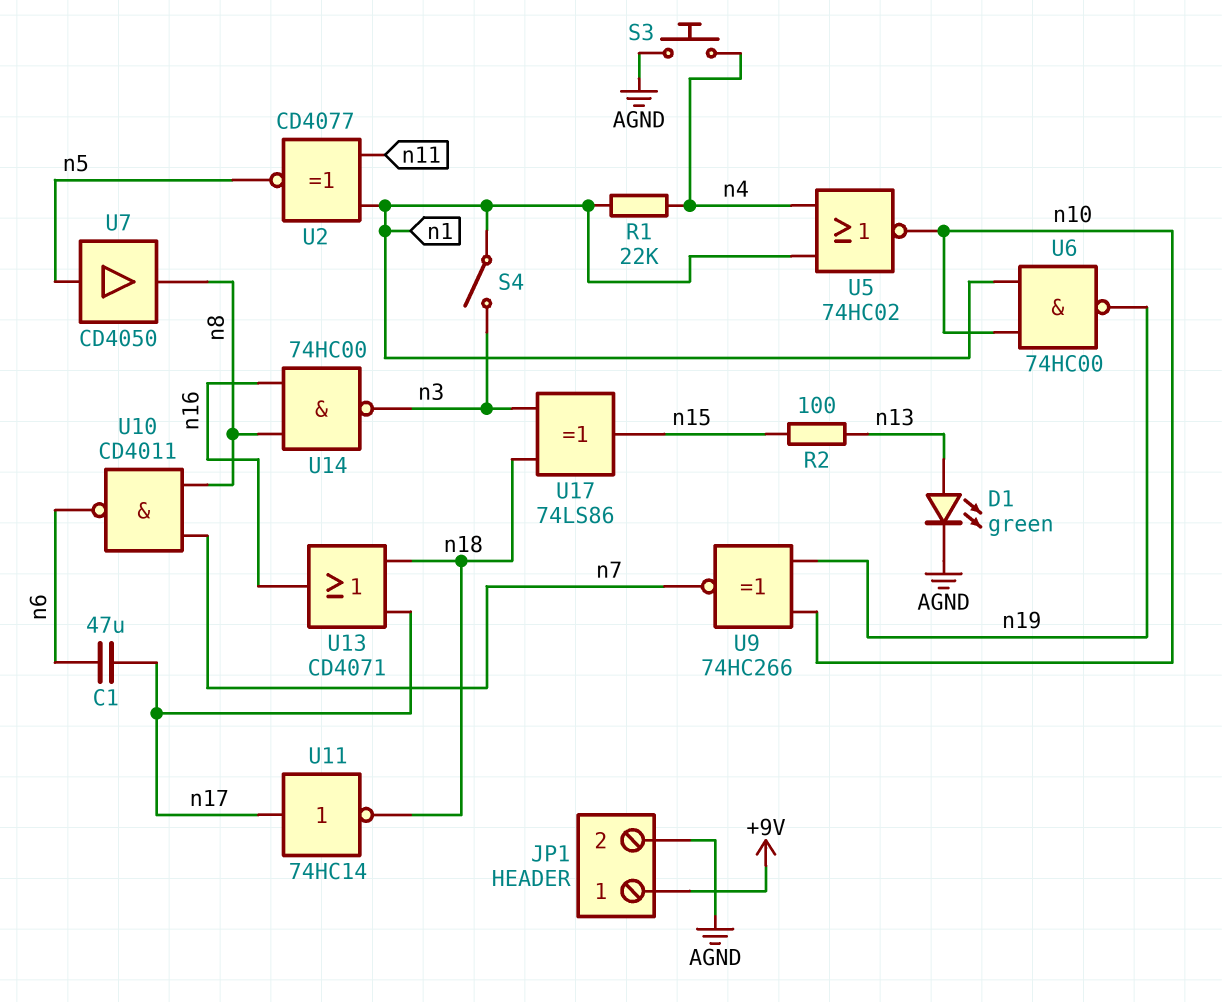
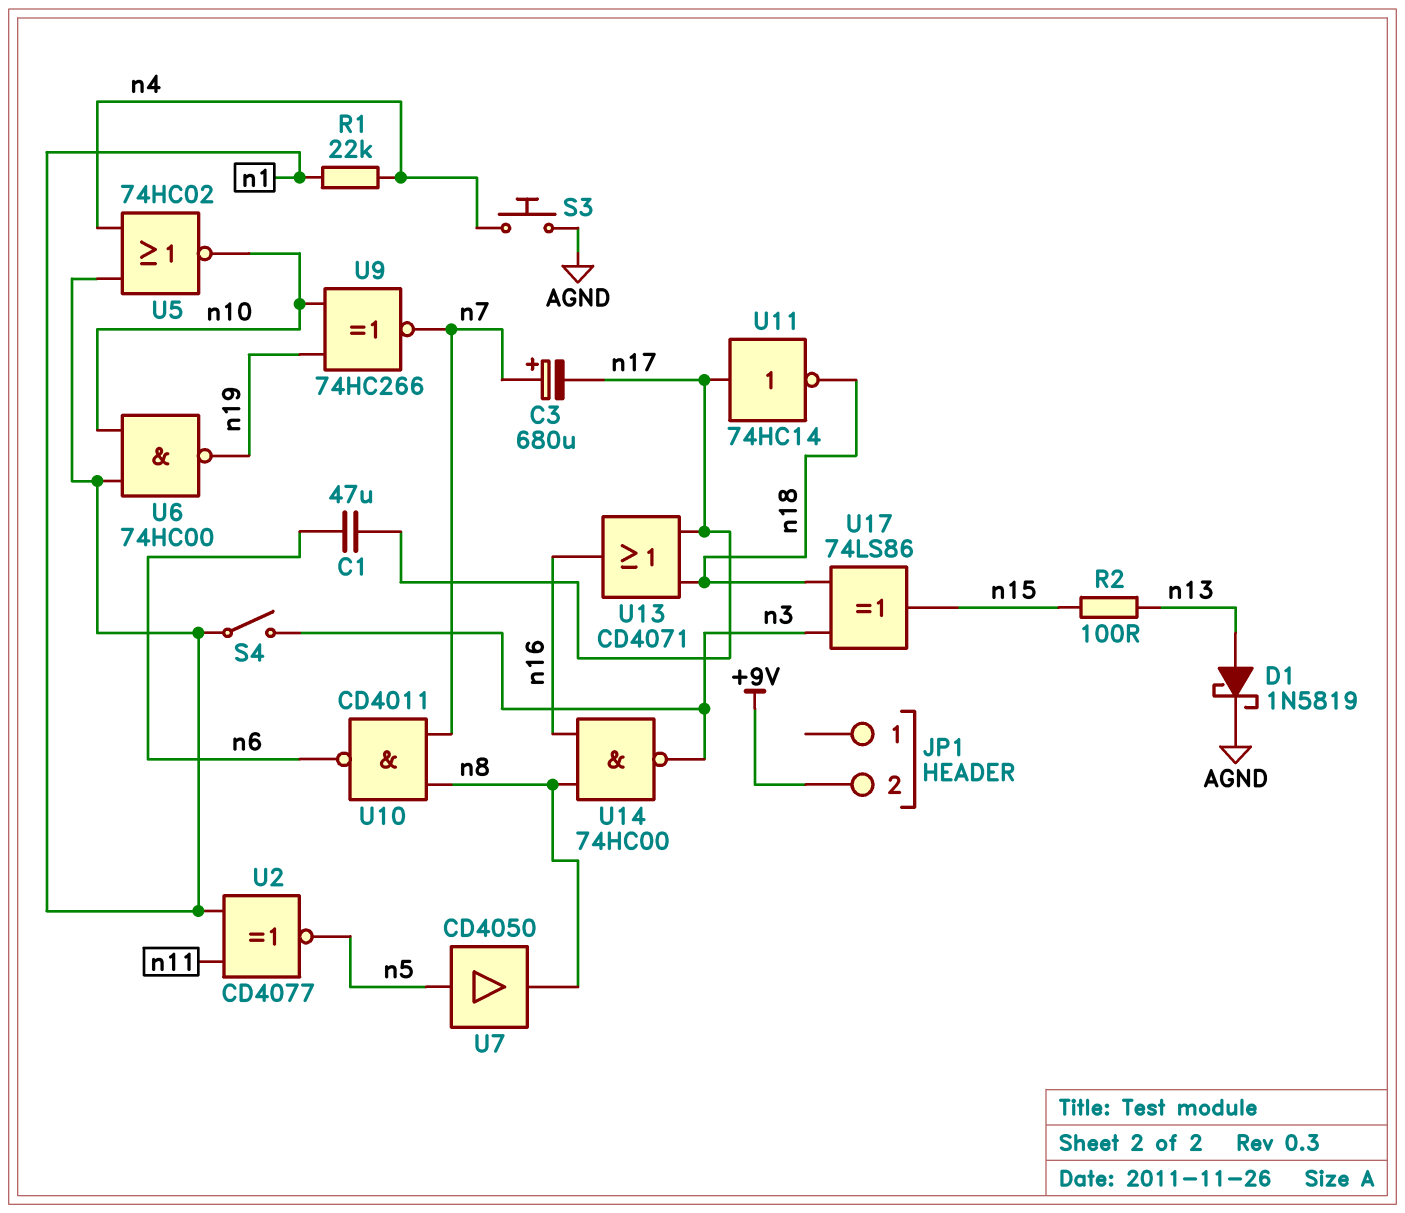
C3: none -> 680uF (plus n7, minus n17)
D1: LED green (A n13, K AGND) -> schottky 1N5819 (A n13, K AGND)
JP1 pin 1: +9V -> none
JP1 pin 2: AGND -> +9V

